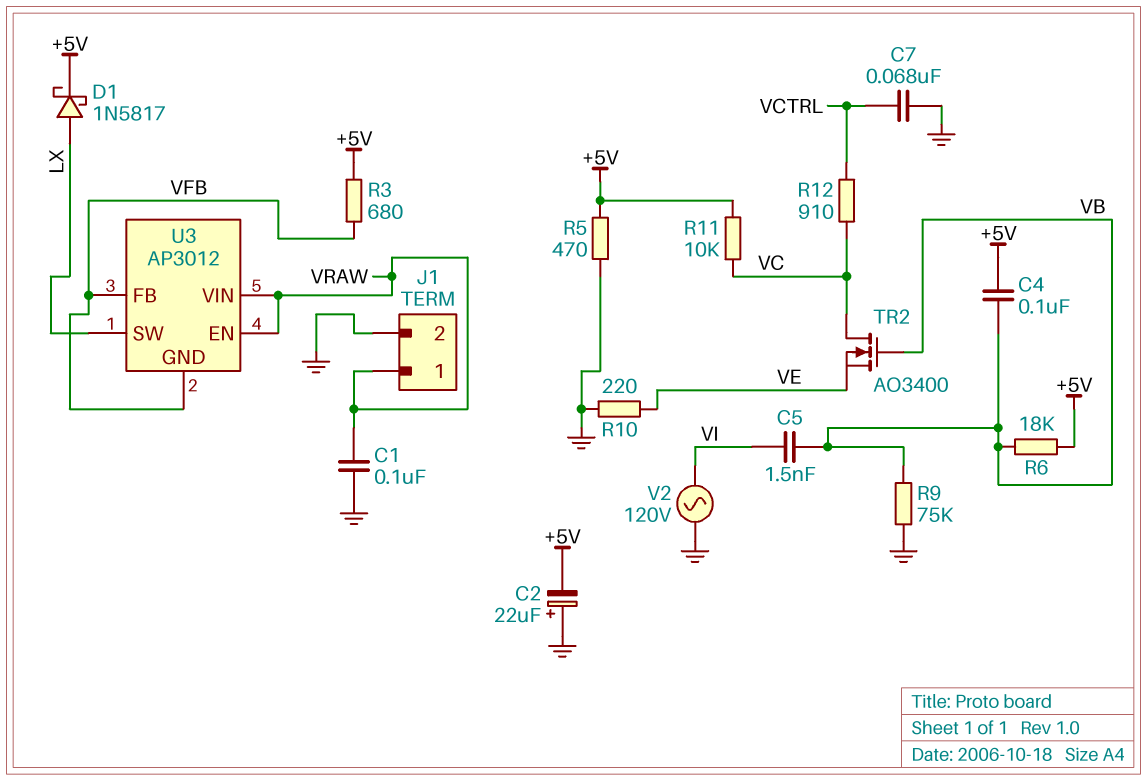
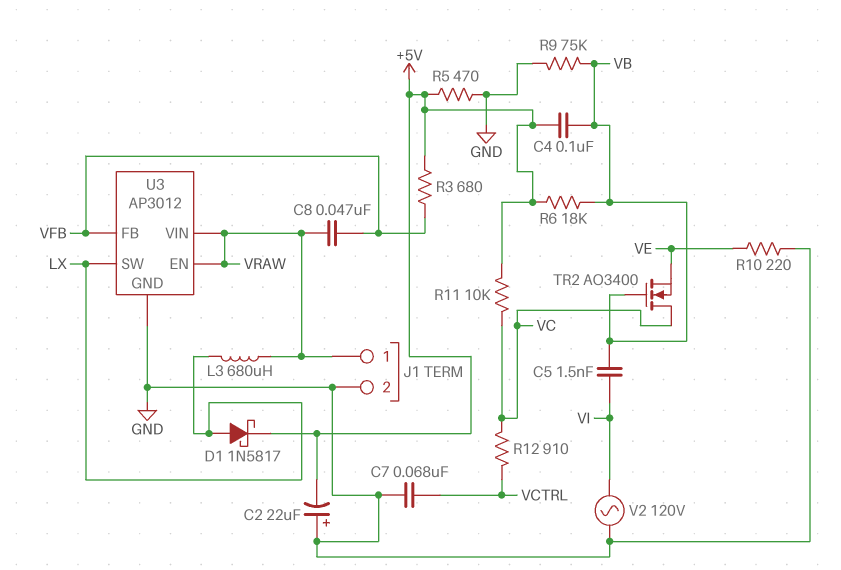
C1: 100nF (GND, VRAW) -> none
C8: none -> 47nF (VFB, VRAW)
L3: none -> 680uH (LX, VRAW)
U3 pin GND: VFB -> GND

